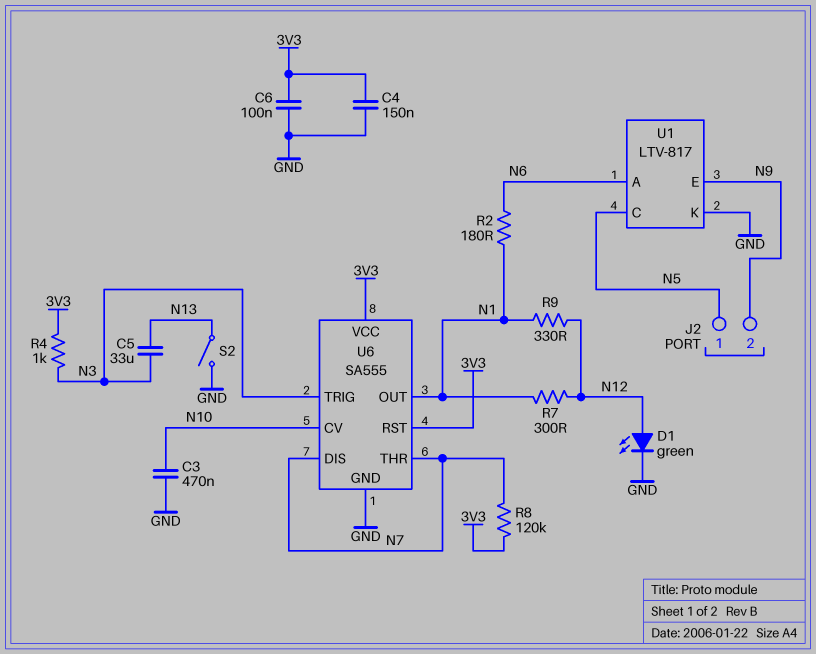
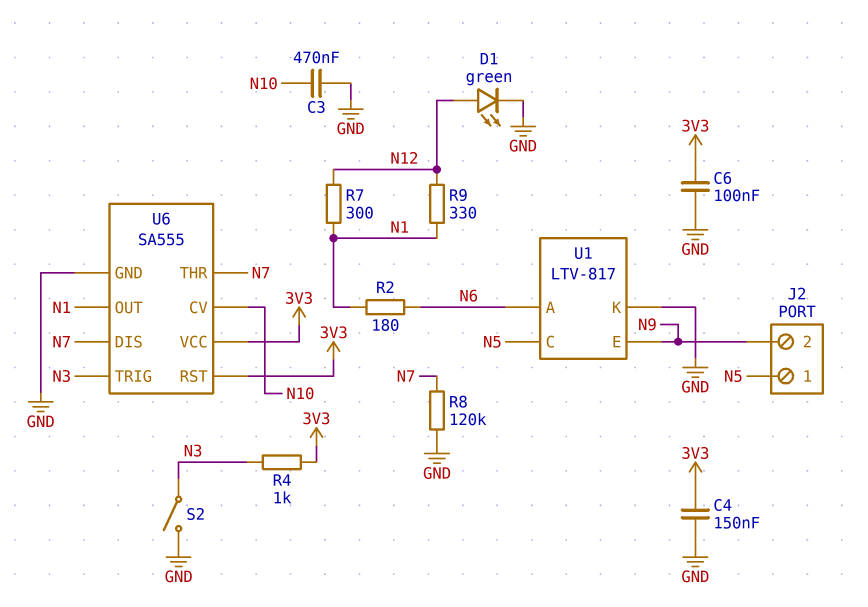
C5: 33uF (N3, N13) -> none
R8: 120k (3V3, N7) -> 120k (GND, N7)
S2: switch (GND, N13) -> switch (GND, N3)

